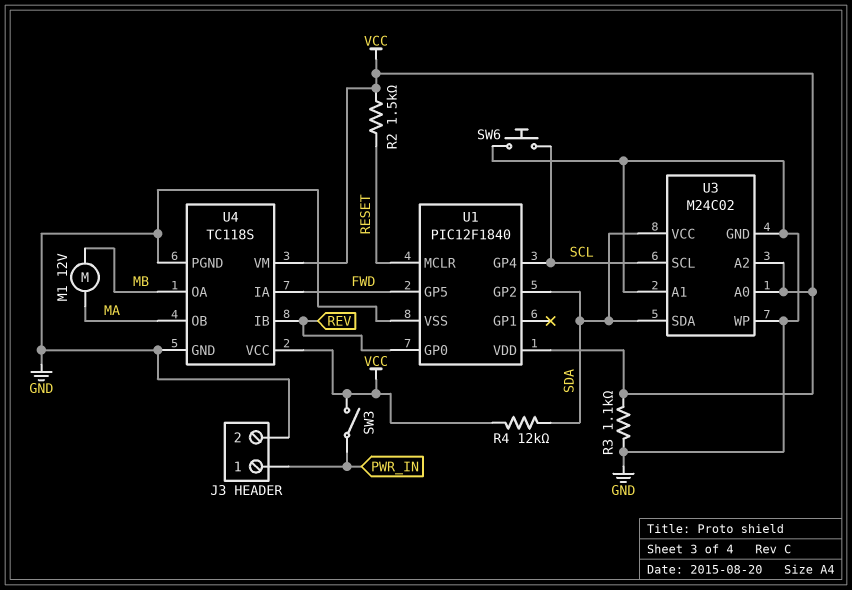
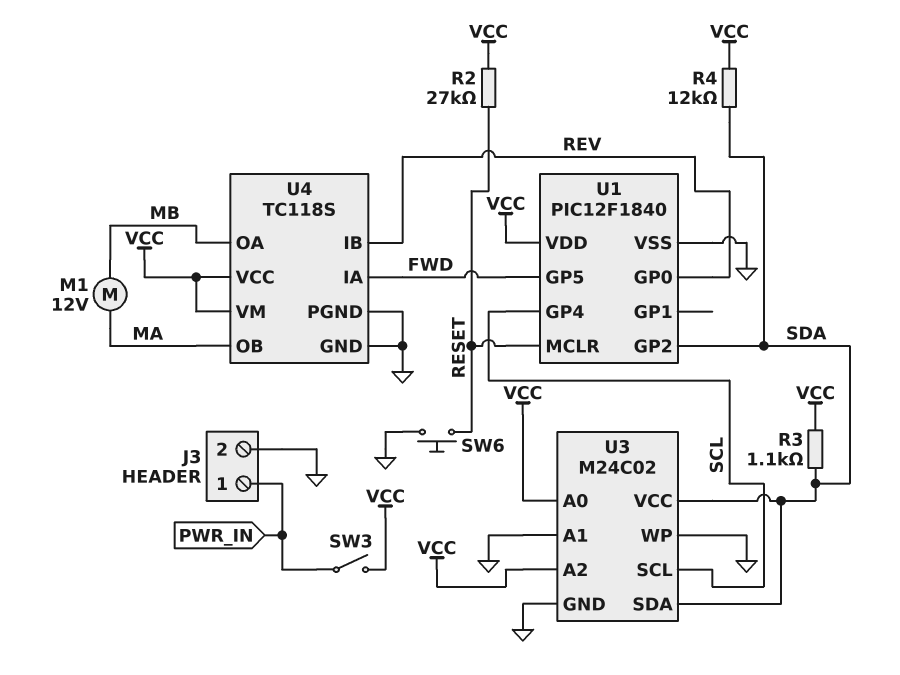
R2: 1.5k (RESET, VCC) -> 27k (RESET, VCC)
R3: 1.1k (GND, VCC) -> 1.1k (SDA, VCC)
SW6: button (GND, SCL) -> button (GND, RESET)

